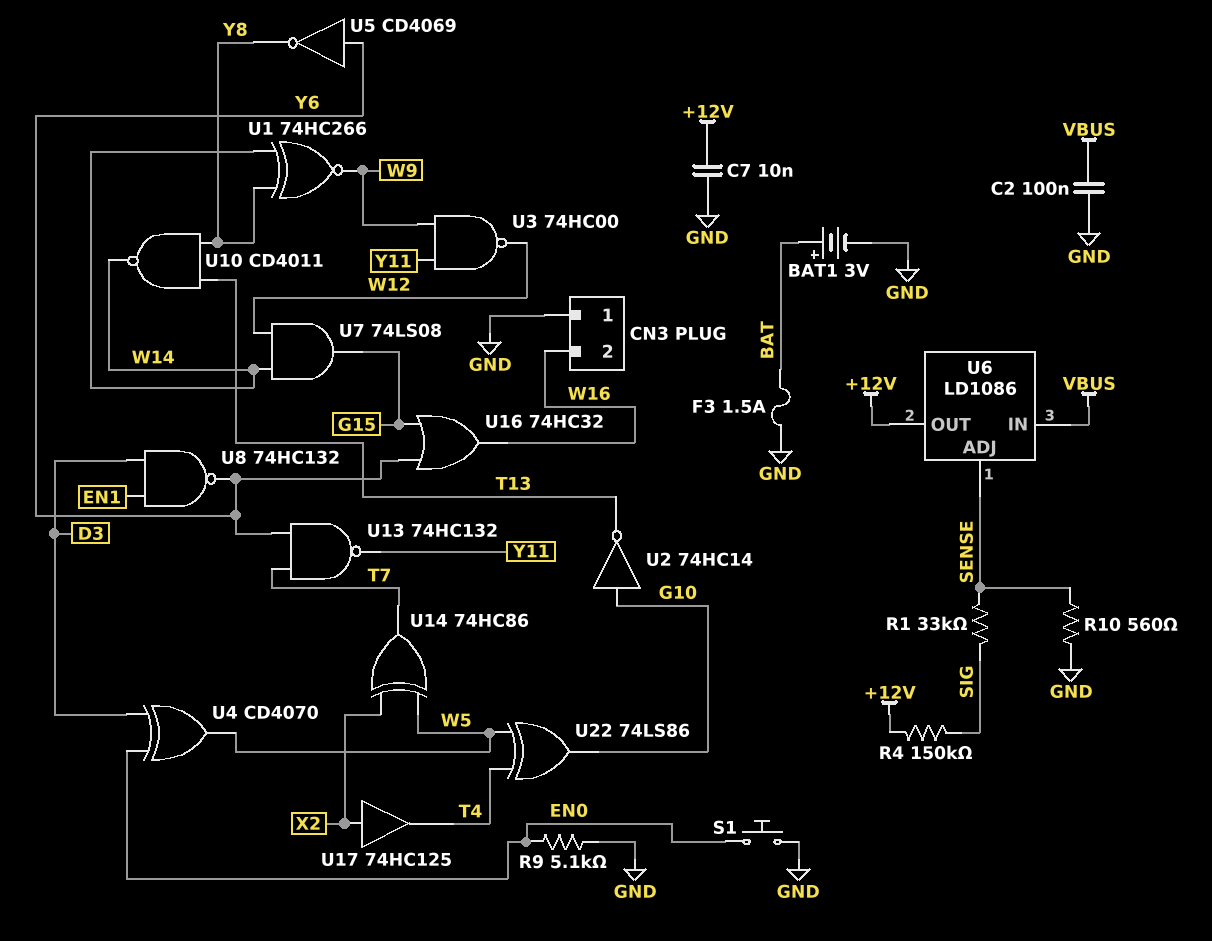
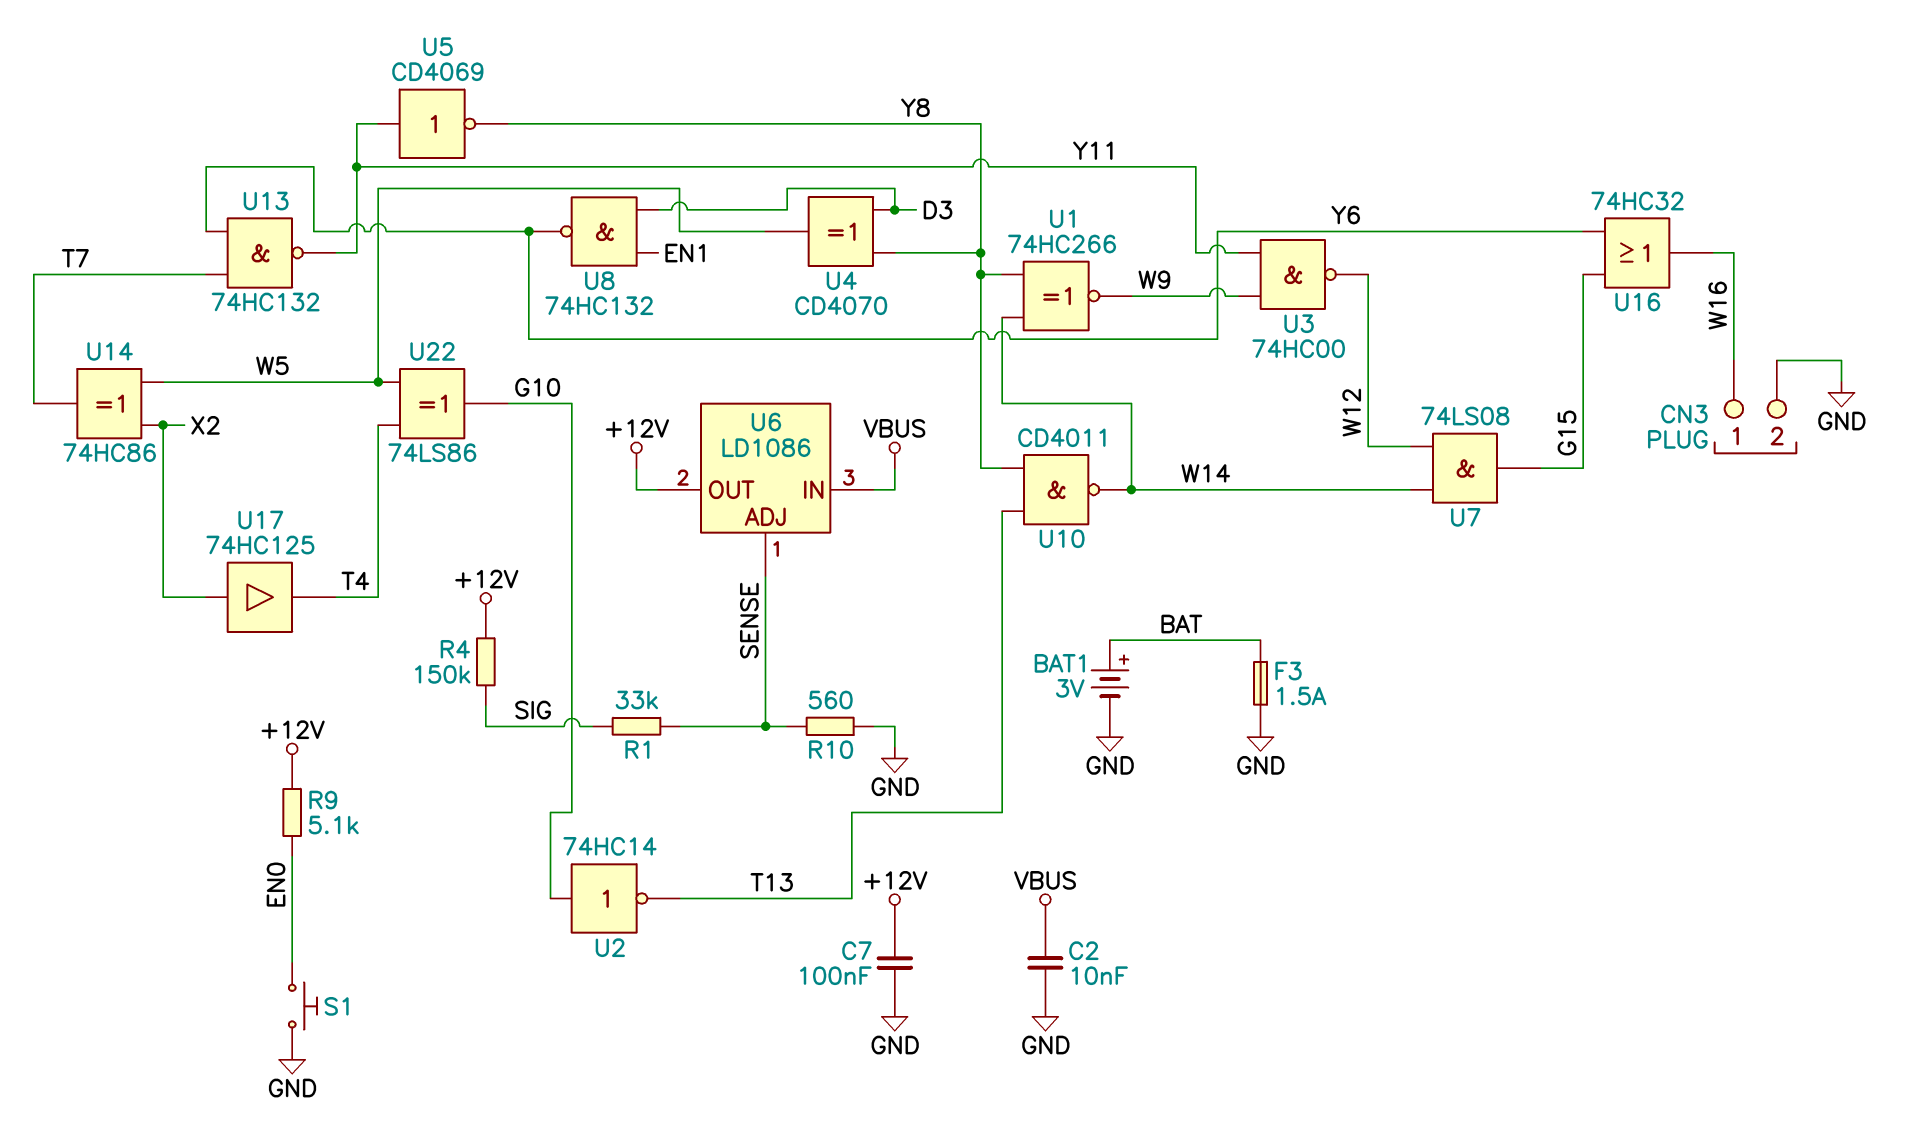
C2: 100nF (GND, VBUS) -> 10nF (GND, VBUS)
C7: 10nF (+12V, GND) -> 100nF (+12V, GND)
CN3 pin 1: GND -> W16
CN3 pin 2: W16 -> GND
R9: 5.1k (EN0, GND) -> 5.1k (+12V, EN0)
U4: XOR CD4070 (in D3, in EN0, out W5) -> XOR CD4070 (in D3, in Y8, out W5)
U5: NOT CD4069 (in Y6, out Y8) -> NOT CD4069 (in Y11, out Y8)

